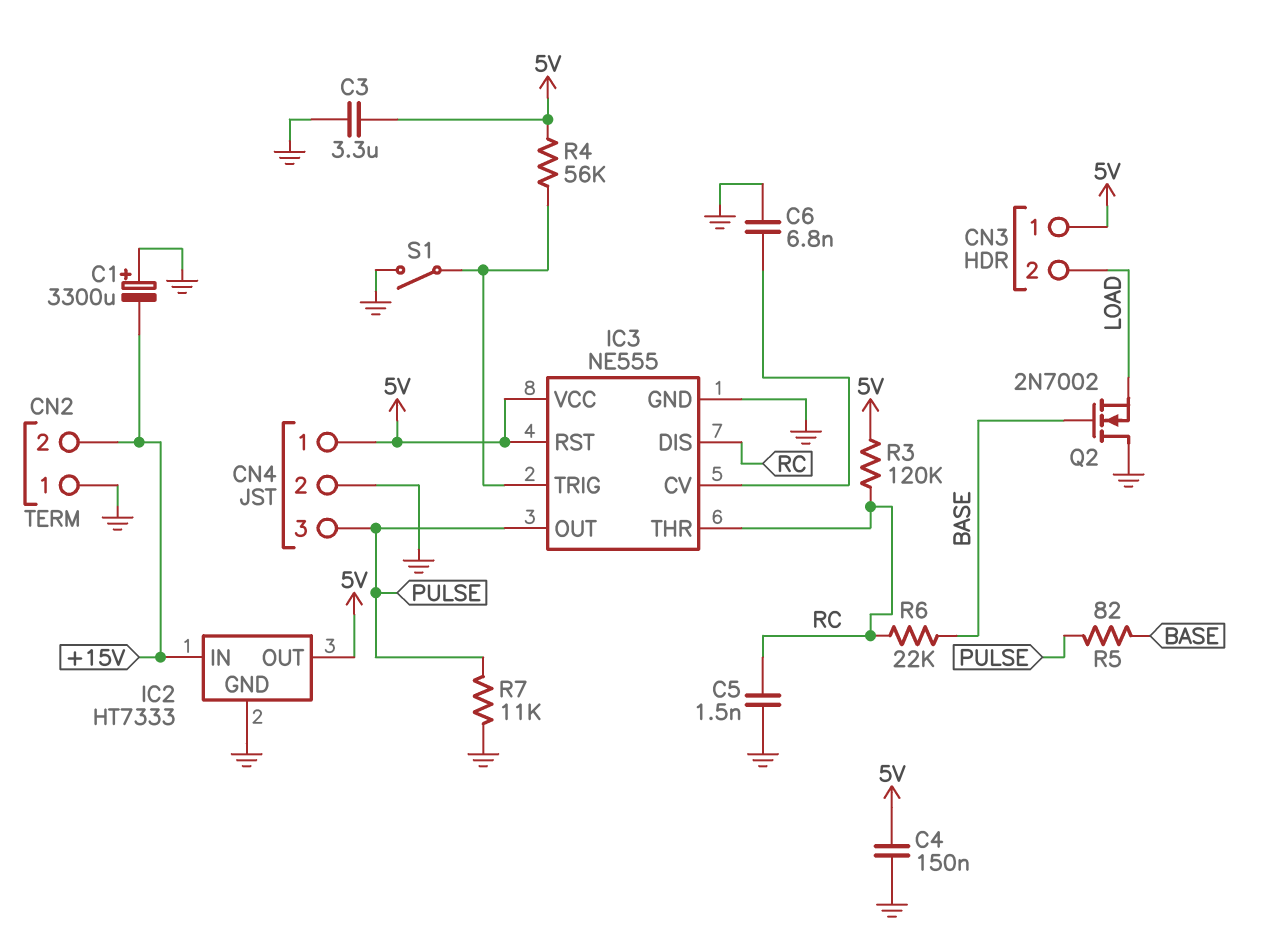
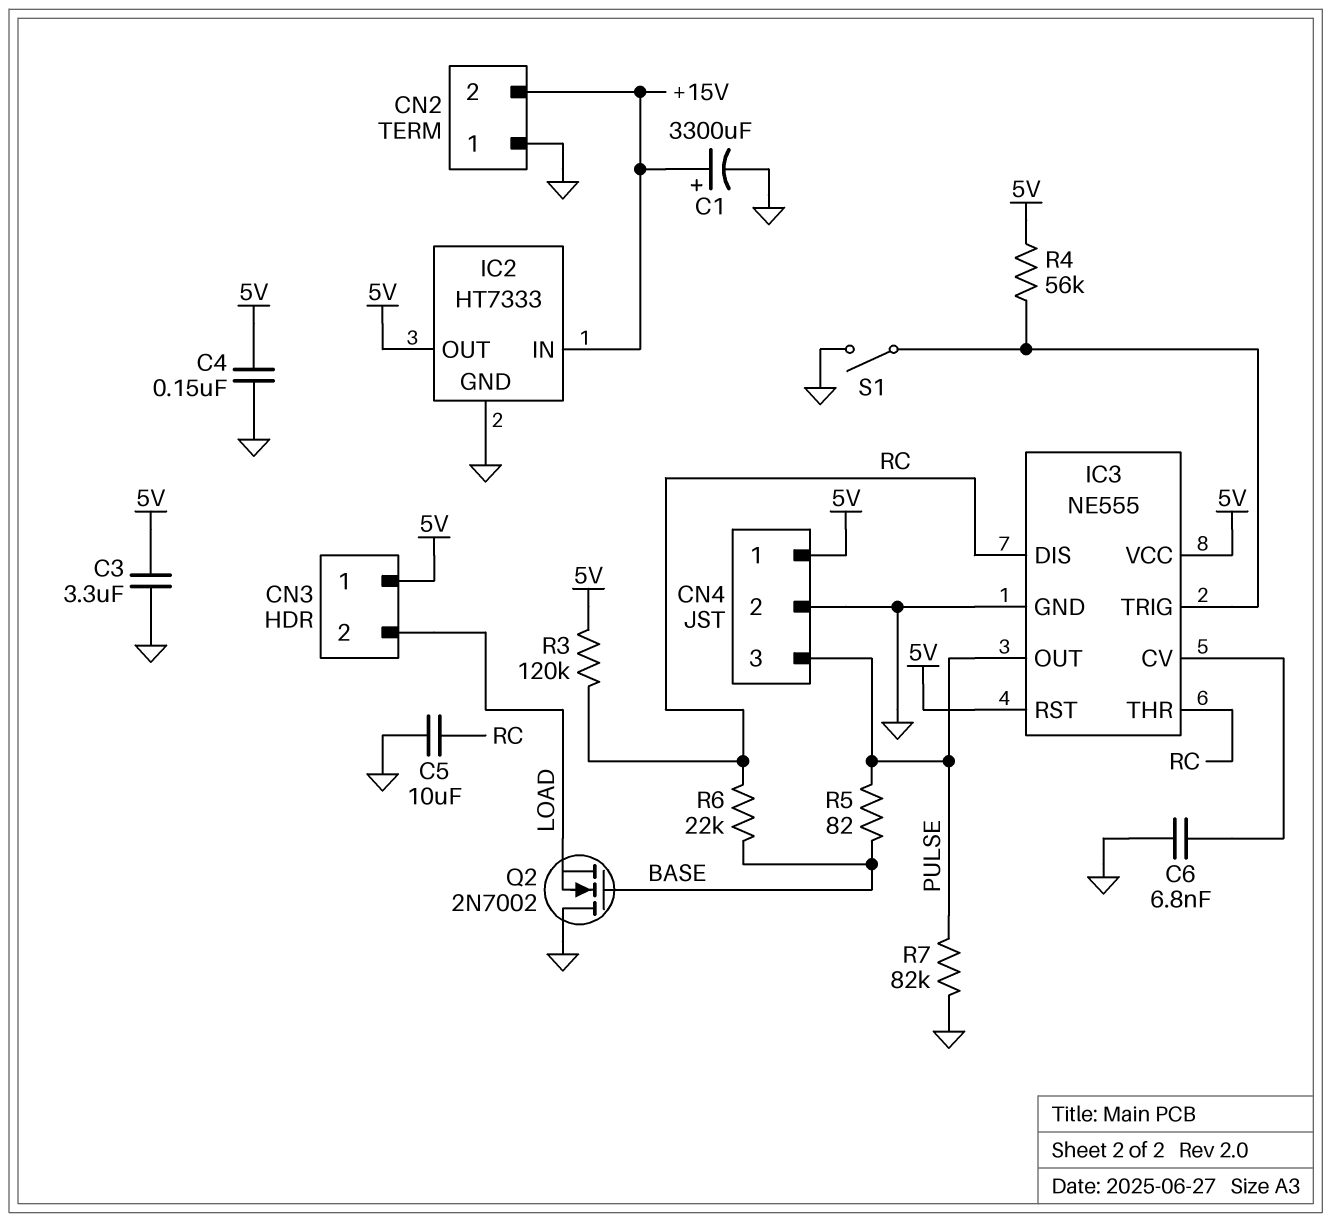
C1: 3300uF (plus GND, minus +15V) -> 3300uF (plus +15V, minus GND)
C5: 1.5nF (GND, RC) -> 10uF (GND, RC)
R7: 11k (GND, PULSE) -> 82k (GND, PULSE)

